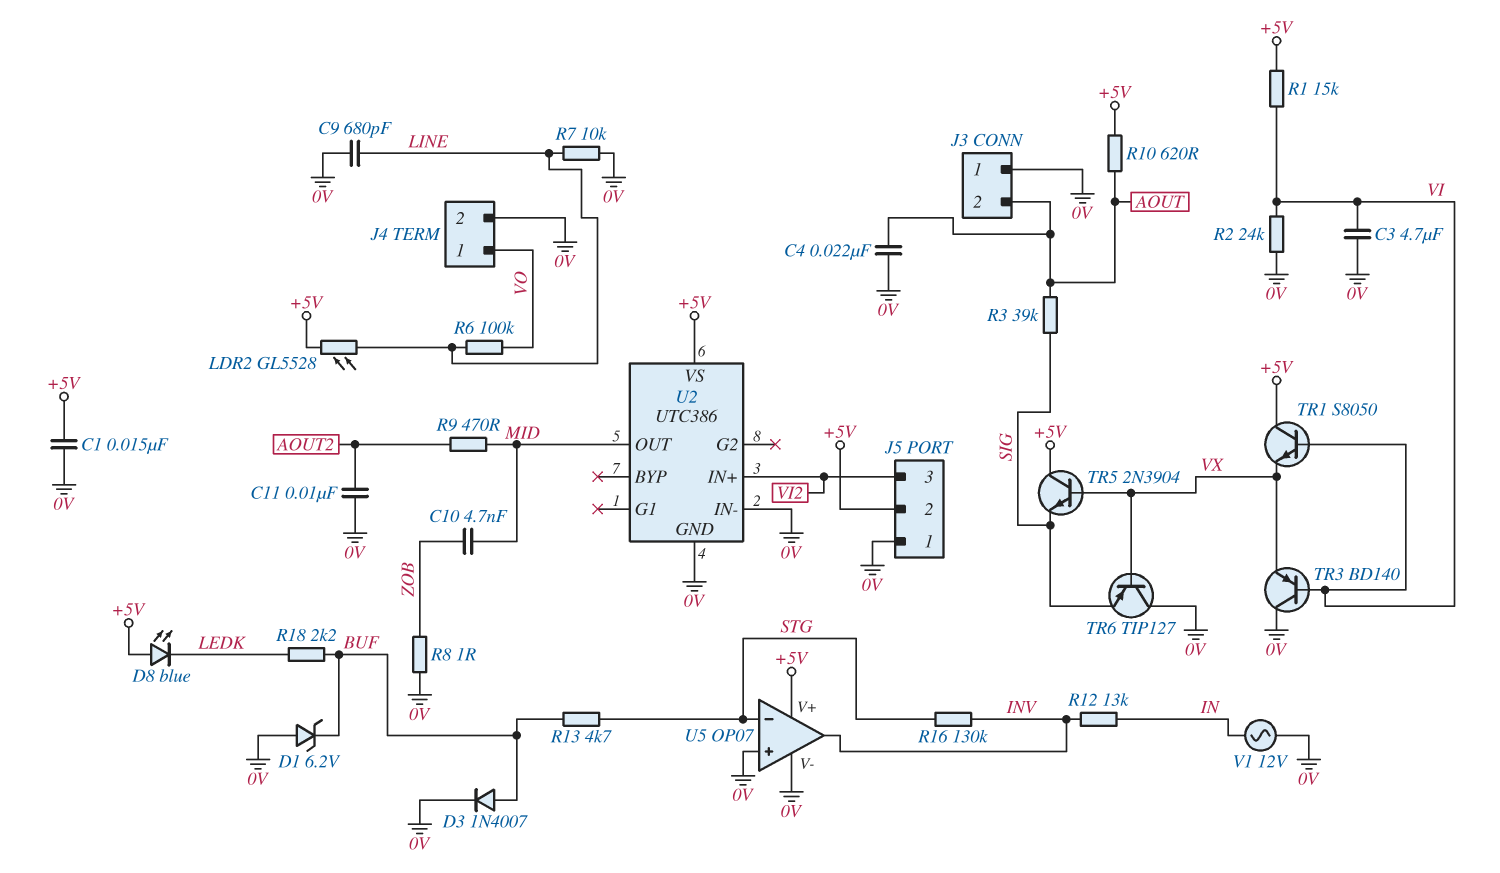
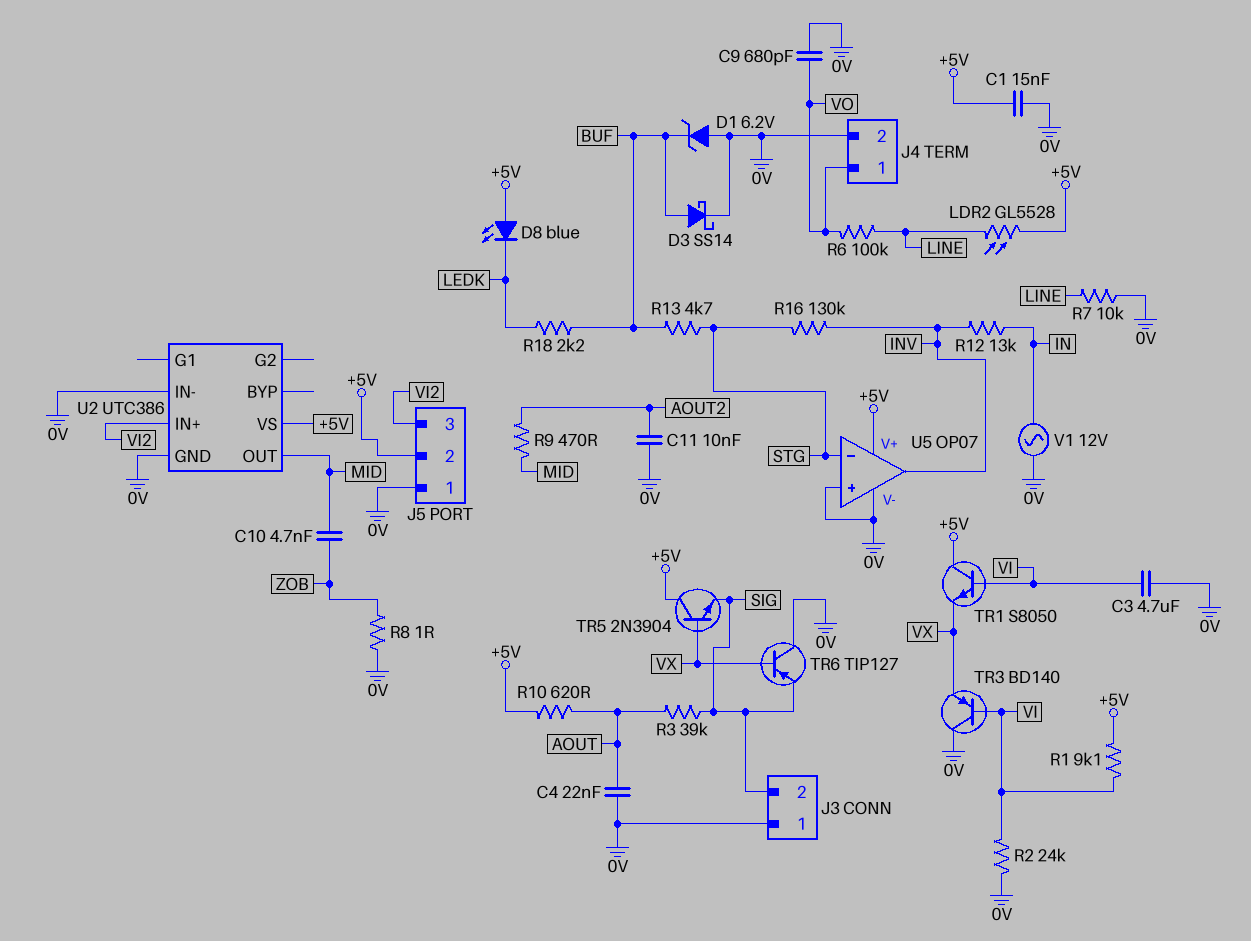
C9: 680pF (0V, LINE) -> 680pF (0V, VO)
D3: diode 1N4007 (A BUF, K 0V) -> schottky SS14 (A BUF, K 0V)
J3 pin 2: AOUT -> SIG
R1: 15k (+5V, VI) -> 9.1k (+5V, VI)

